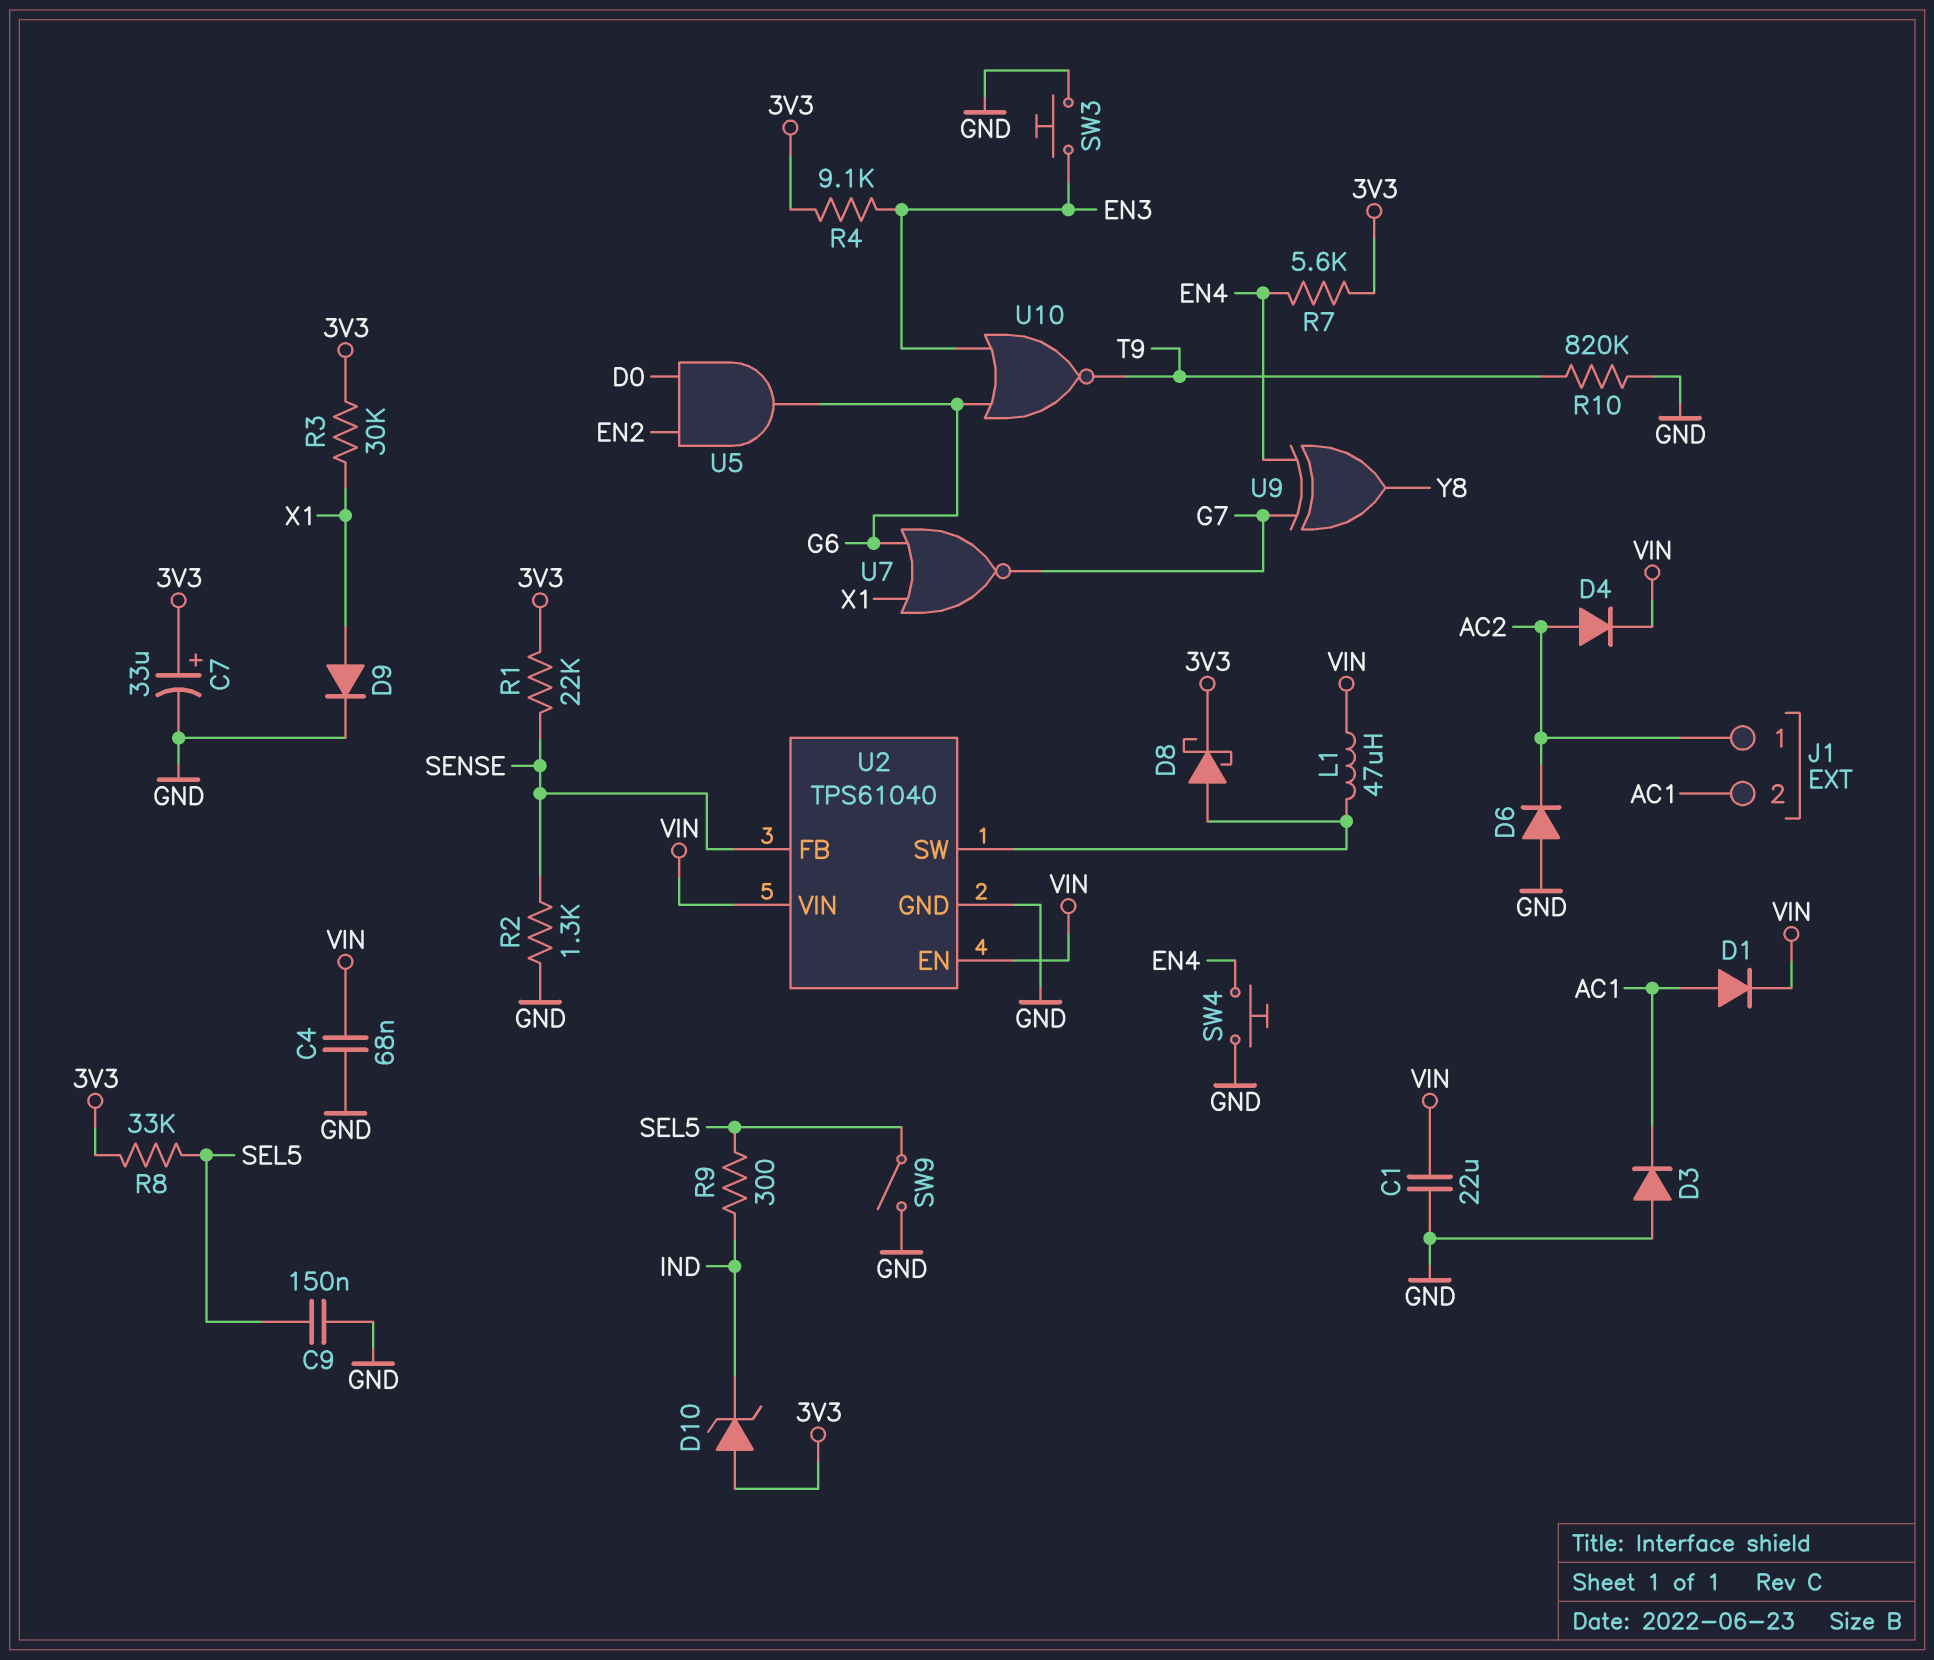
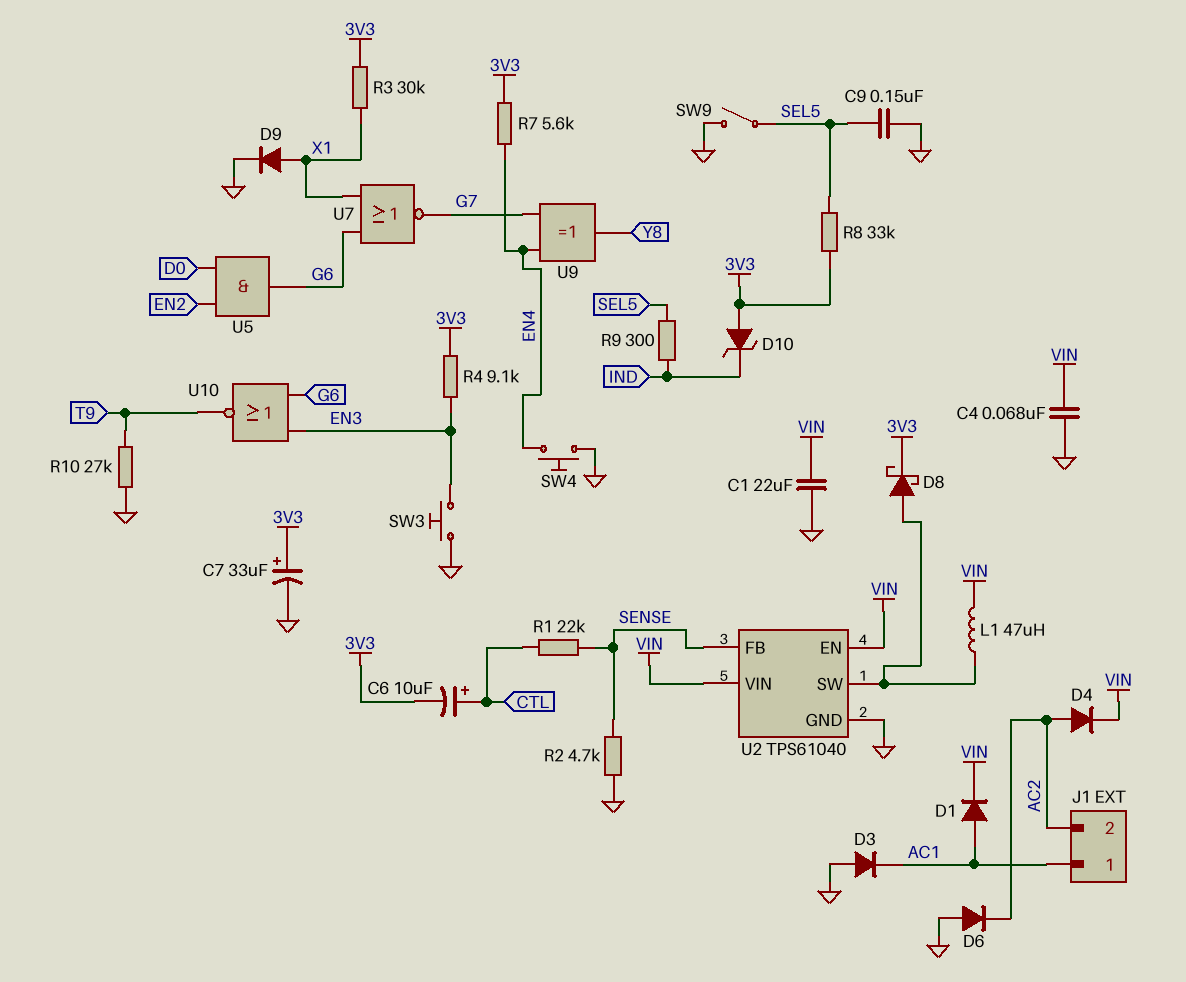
C6: none -> 10uF (plus CTL, minus 3V3)
J1 pin 1: AC2 -> AC1
J1 pin 2: AC1 -> AC2
R1: 22k (3V3, SENSE) -> 22k (CTL, SENSE)
R2: 1.3k (GND, SENSE) -> 4.7k (GND, SENSE)
R10: 820k (GND, T9) -> 27k (GND, T9)

